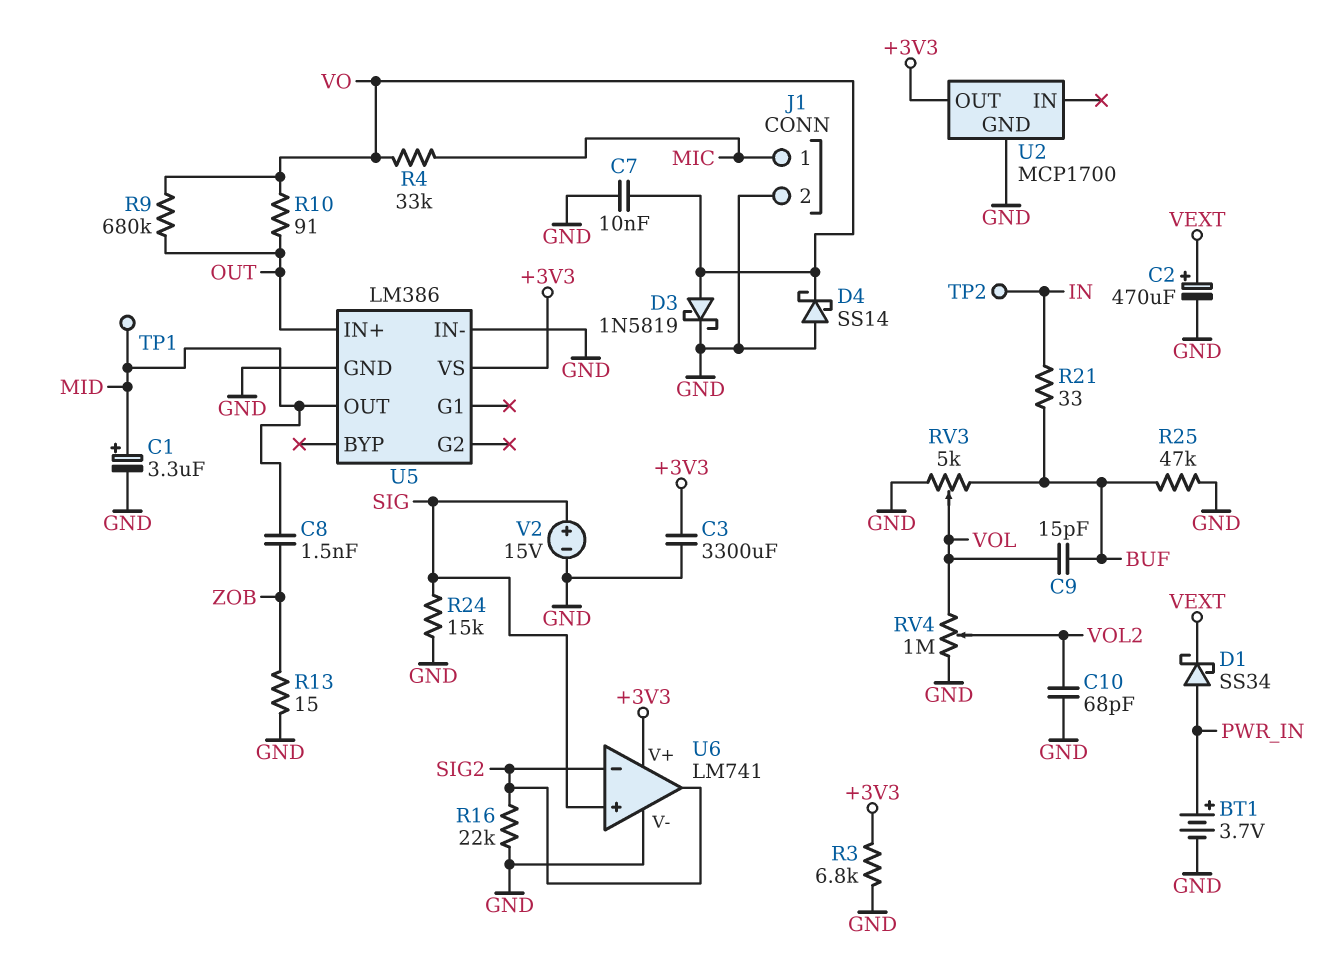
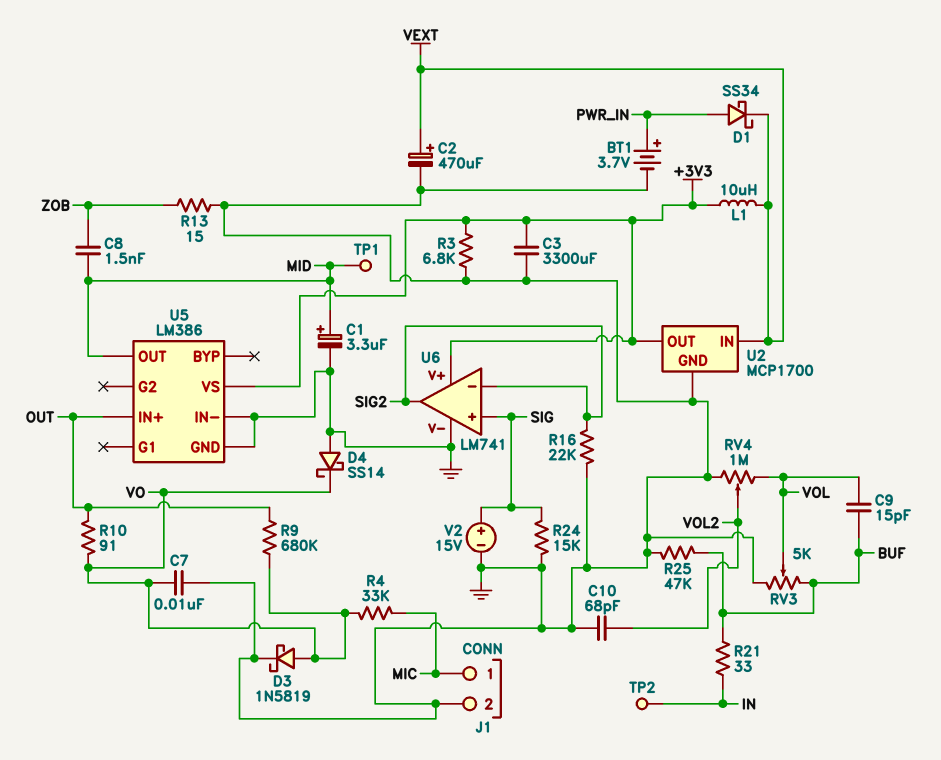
L1: none -> 10uH (+3V3, VEXT)
U2 pin IN: none -> VEXT

